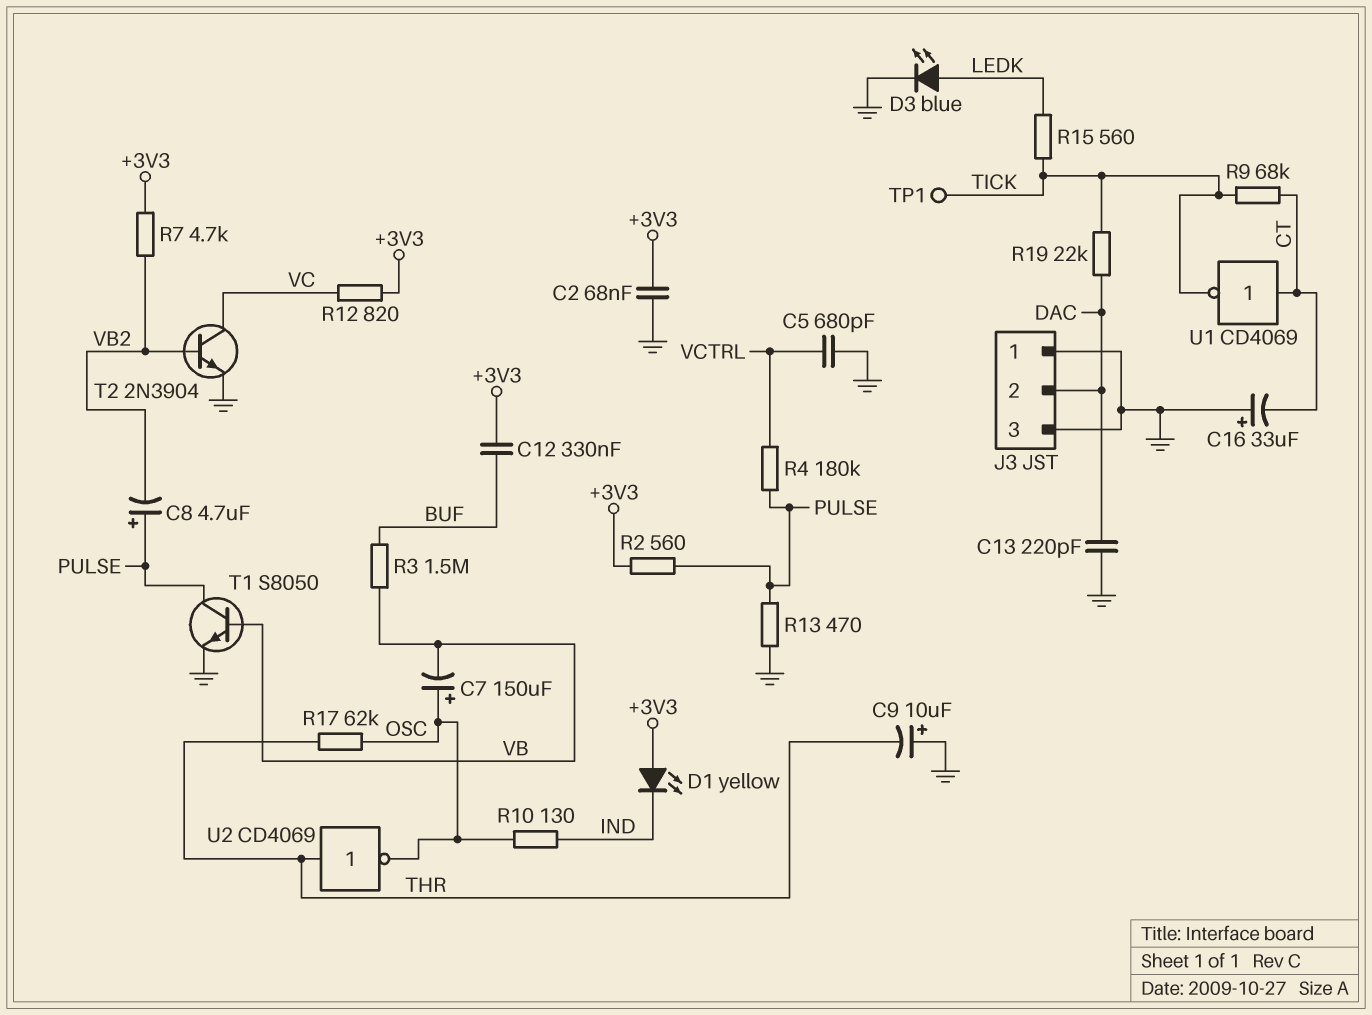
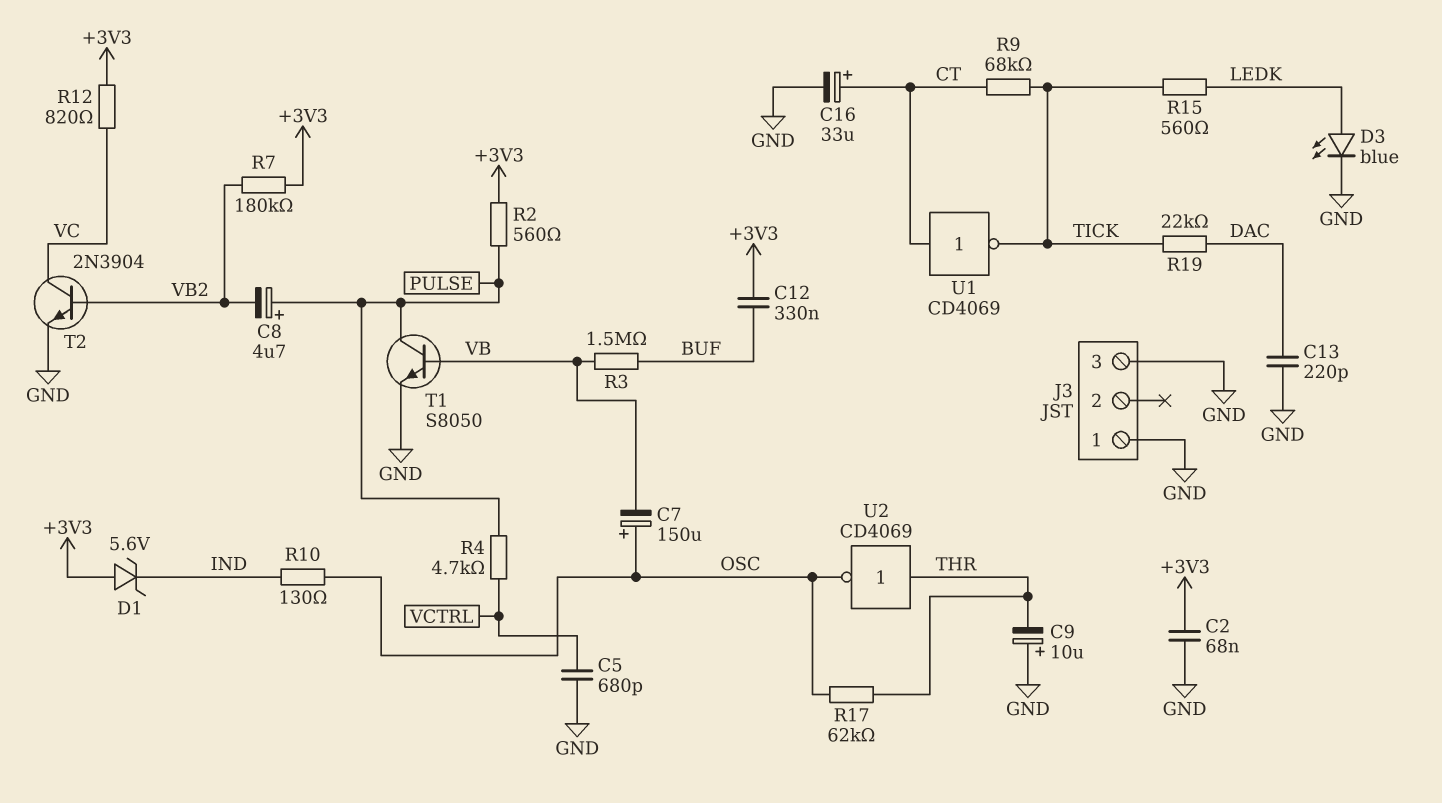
C16: 33uF (plus GND, minus CT) -> 33uF (plus CT, minus GND)
D1: LED yellow (A +3V3, K IND) -> zener 5.6V (A +3V3, K IND)
J3 pin 2: DAC -> none
R4: 180k (PULSE, VCTRL) -> 4.7k (PULSE, VCTRL)
R7: 4.7k (+3V3, VB2) -> 180k (+3V3, VB2)
R13: 470 (GND, PULSE) -> none
TP1: test point (TICK) -> none

